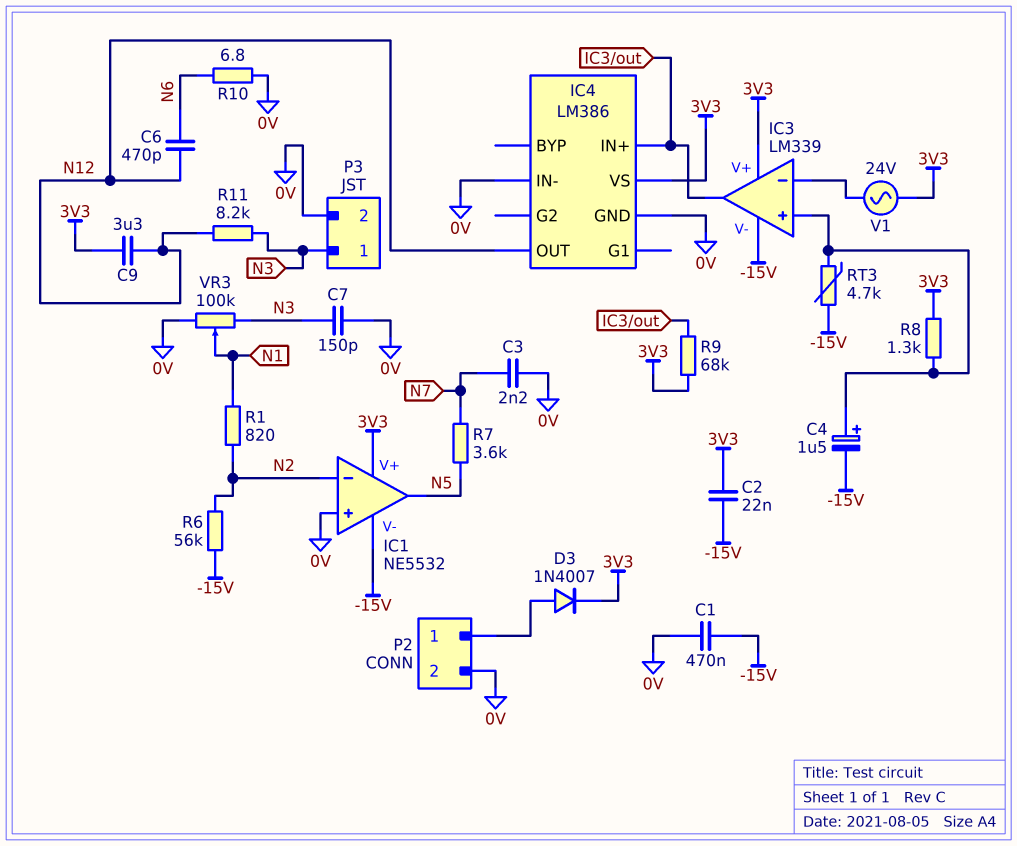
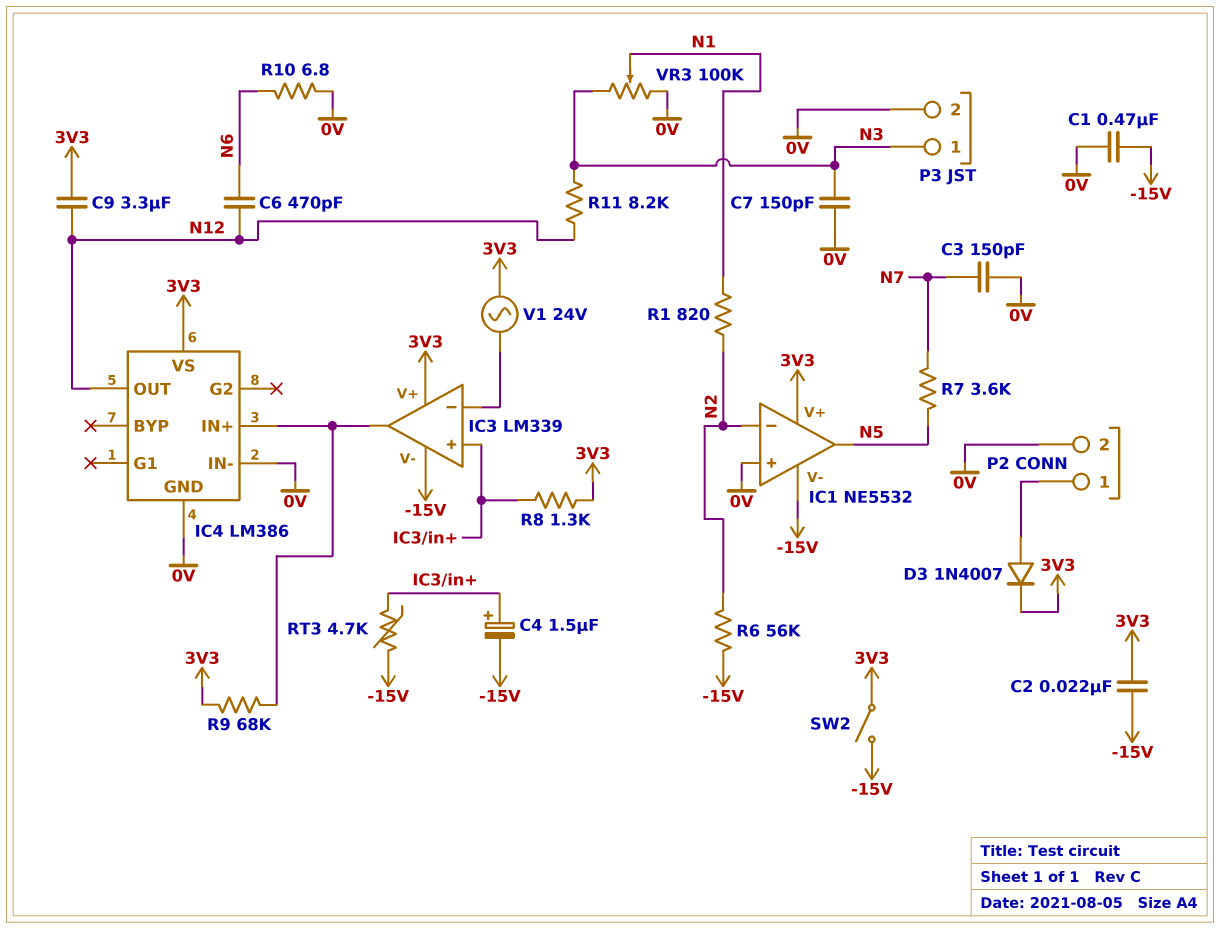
C3: 2.2nF (0V, N7) -> 150pF (0V, N7)
SW2: none -> switch (-15V, 3V3)

